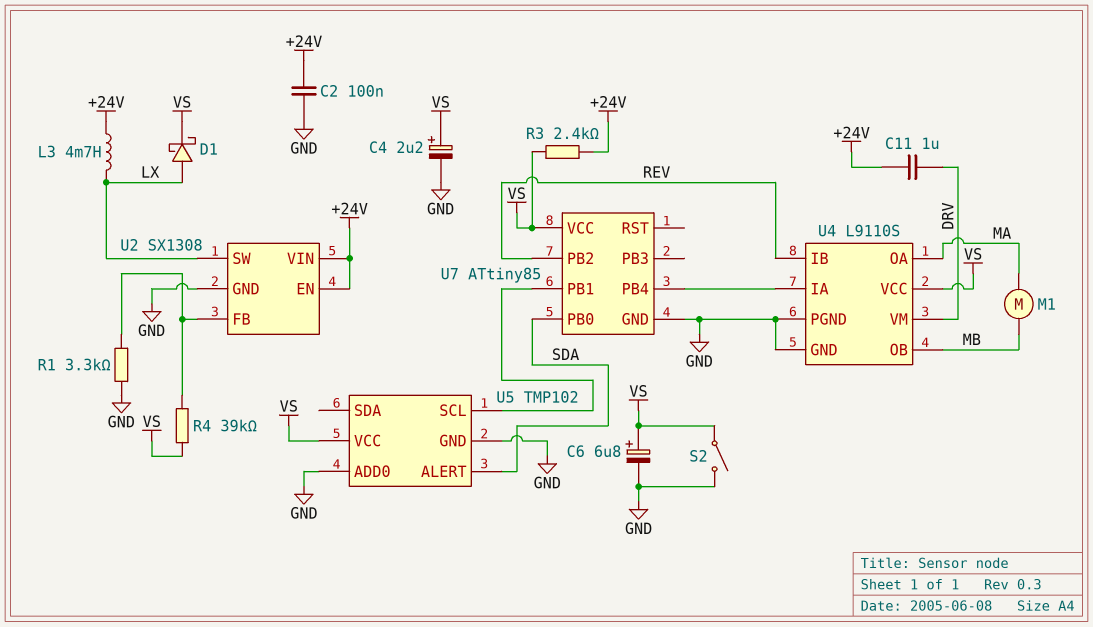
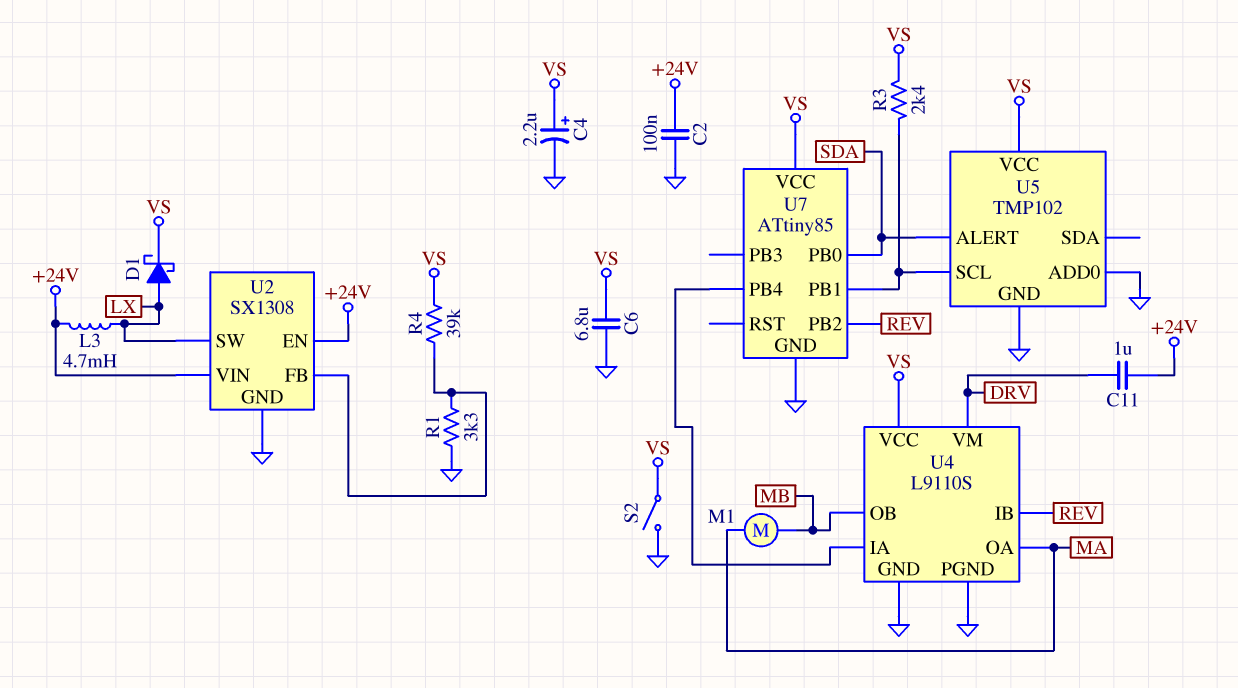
C6: 6.8uF (plus VS, minus GND) -> 6.8uF (GND, VS)
R3: 2.4k (+24V, VS) -> 2.4k (U5/SCL, VS)

